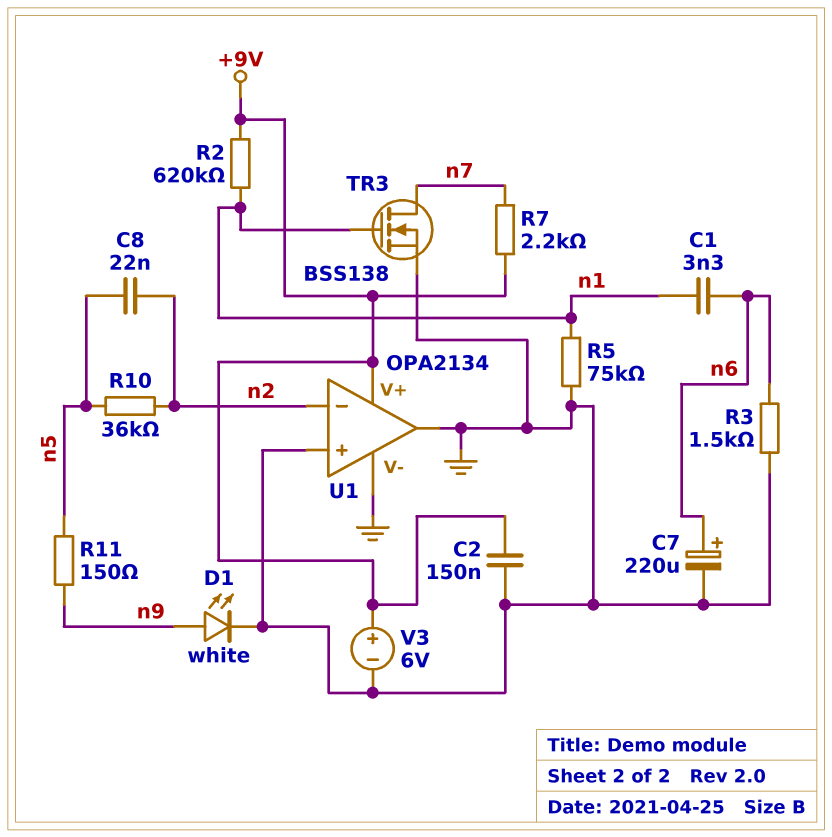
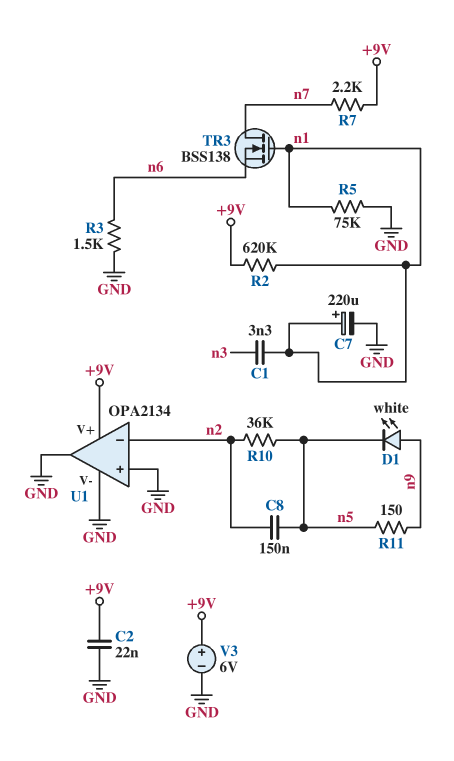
C1: 3.3nF (n1, n6) -> 3.3nF (n1, n3)
C2: 150nF (+9V, GND) -> 22nF (+9V, GND)
C7: 220uF (plus n6, minus GND) -> 220uF (plus n1, minus GND)
C8: 22nF (n2, n5) -> 150nF (n2, n5)
D1: LED white (A n9, K GND) -> LED white (A n9, K n5)
TR3: NMOS BSS138 (G n1, D n7, S GND) -> NMOS BSS138 (G n1, D n7, S n6)

